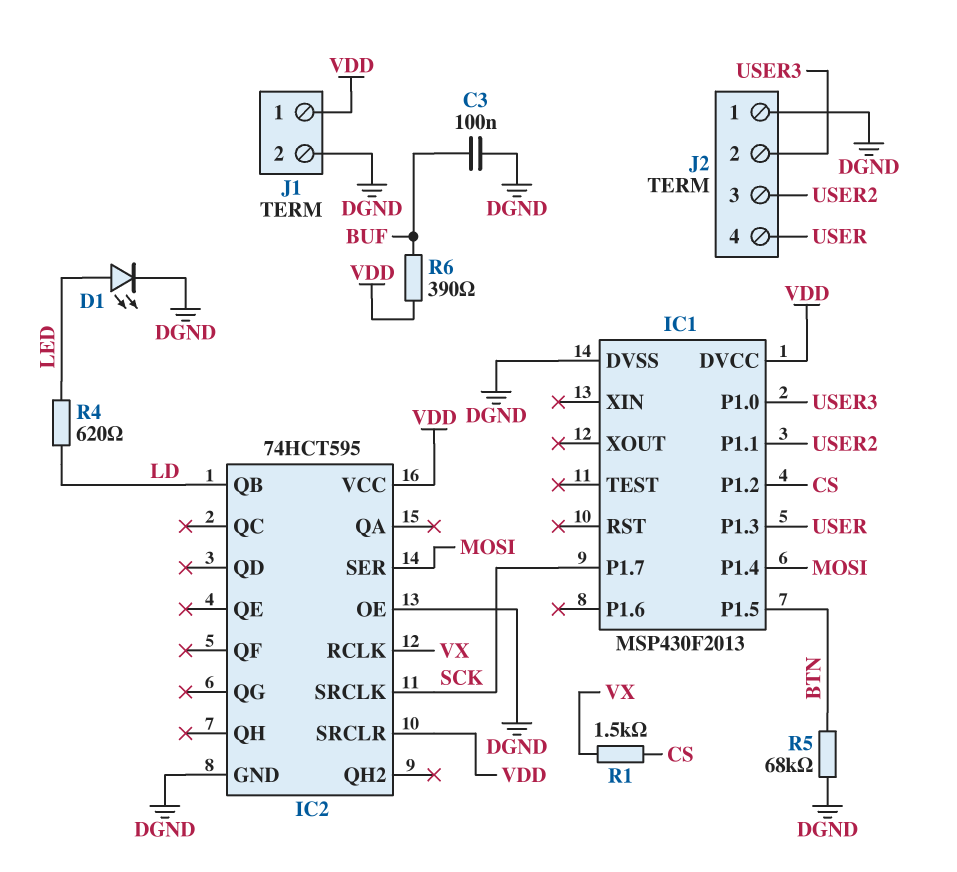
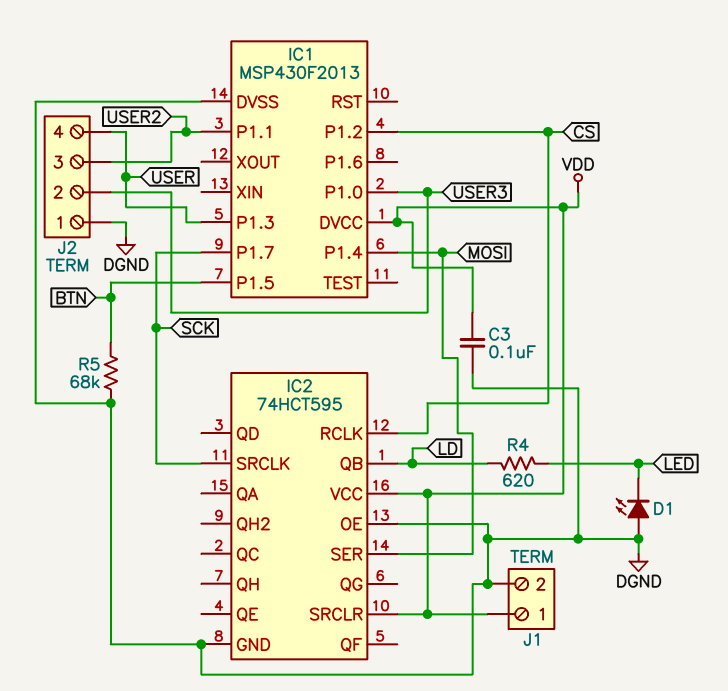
C3: 100nF (BUF, DGND) -> 100nF (DGND, VDD)
D1: LED (A LED, K DGND) -> LED (A DGND, K LED)
IC2 pin RCLK: VX -> CS
R1: 1.5k (CS, VX) -> none
R6: 390 (BUF, VDD) -> none

